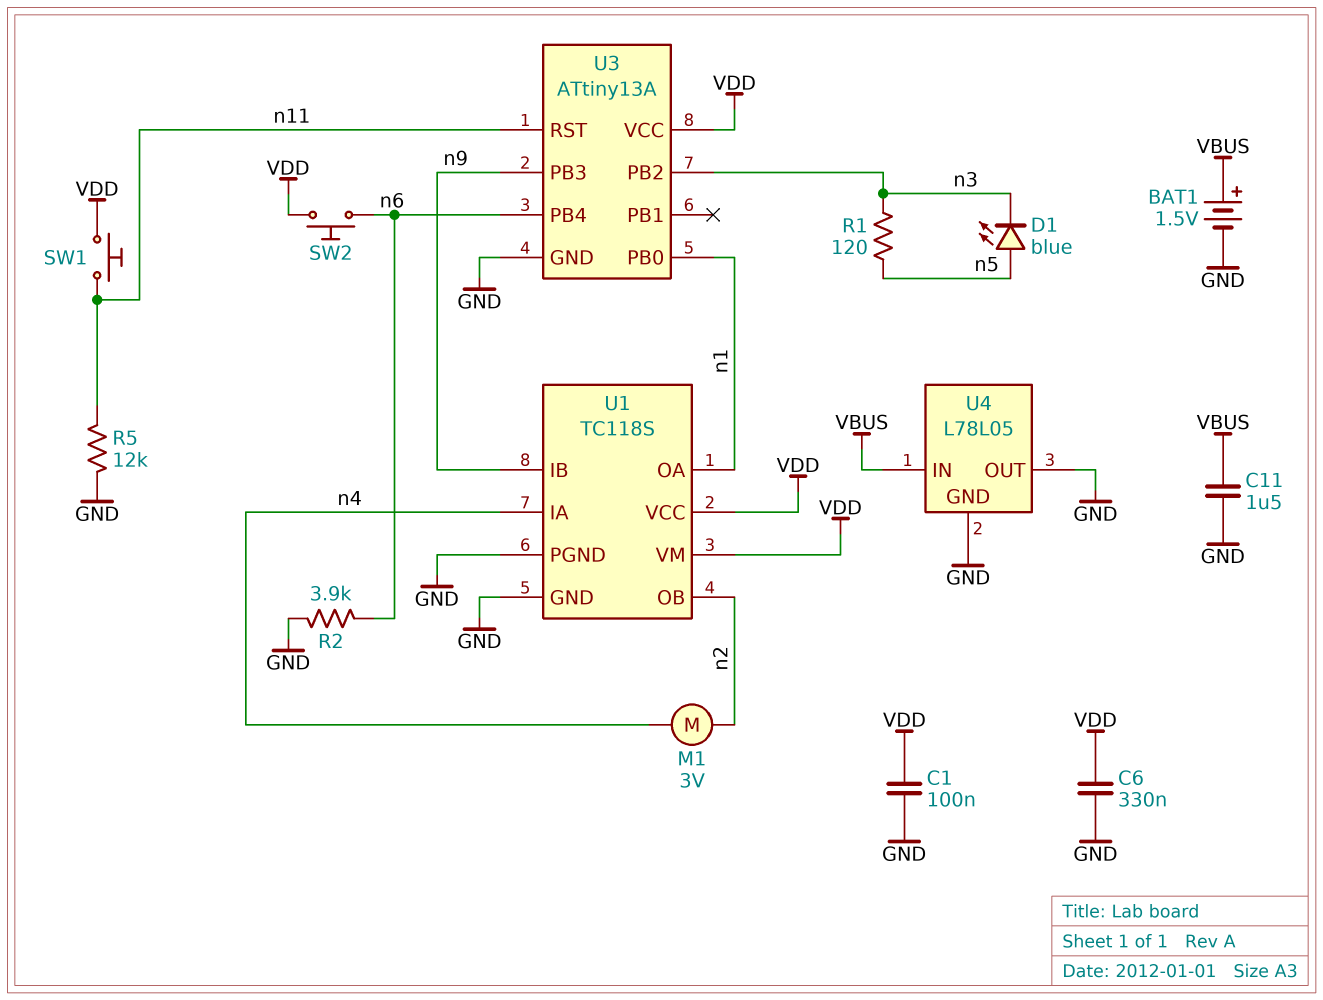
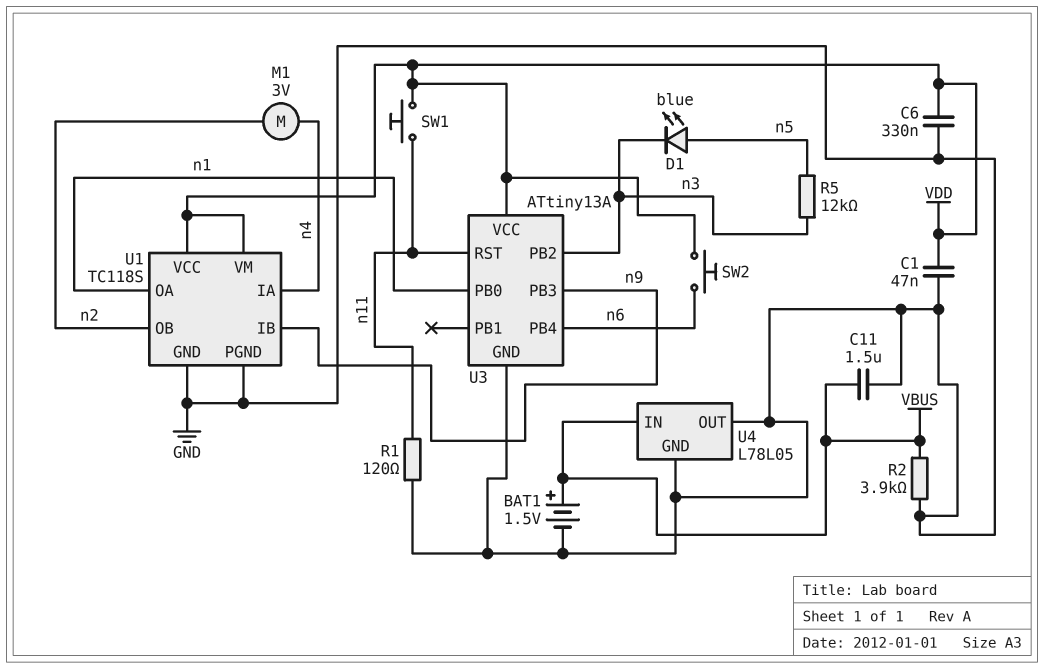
C1: 100nF (GND, VDD) -> 47nF (GND, VDD)
R1: 120 (n3, n5) -> 120 (GND, n11)
R2: 3.9k (GND, n6) -> 3.9k (GND, VBUS)
R5: 12k (GND, n11) -> 12k (n3, n5)

